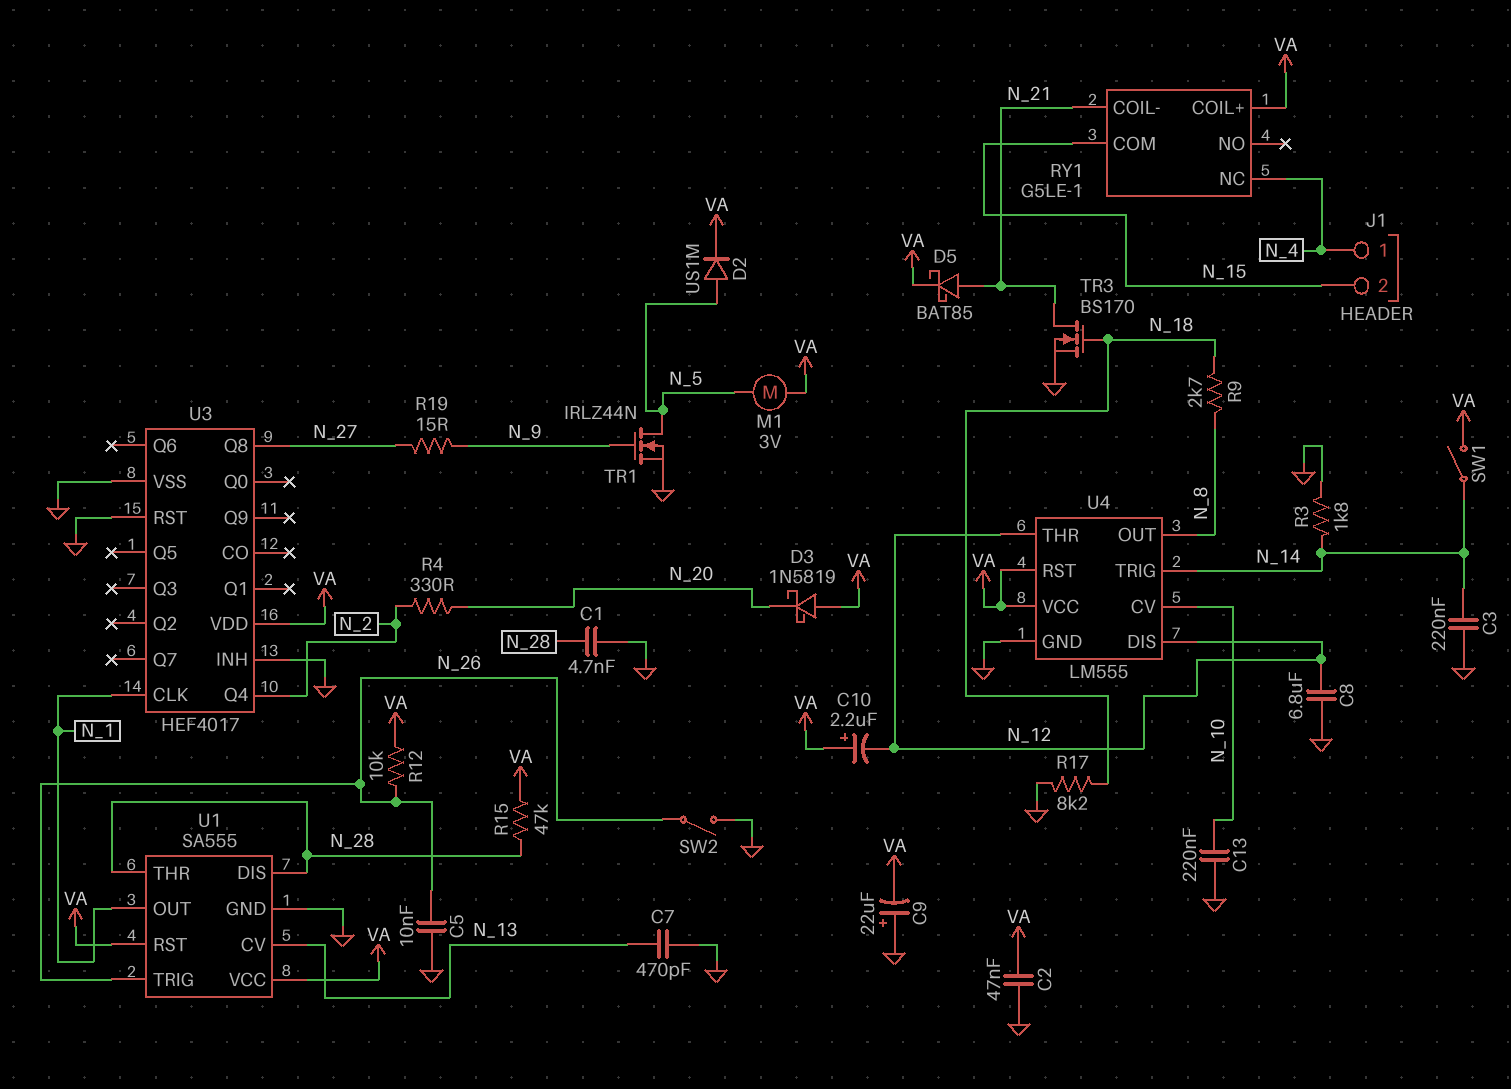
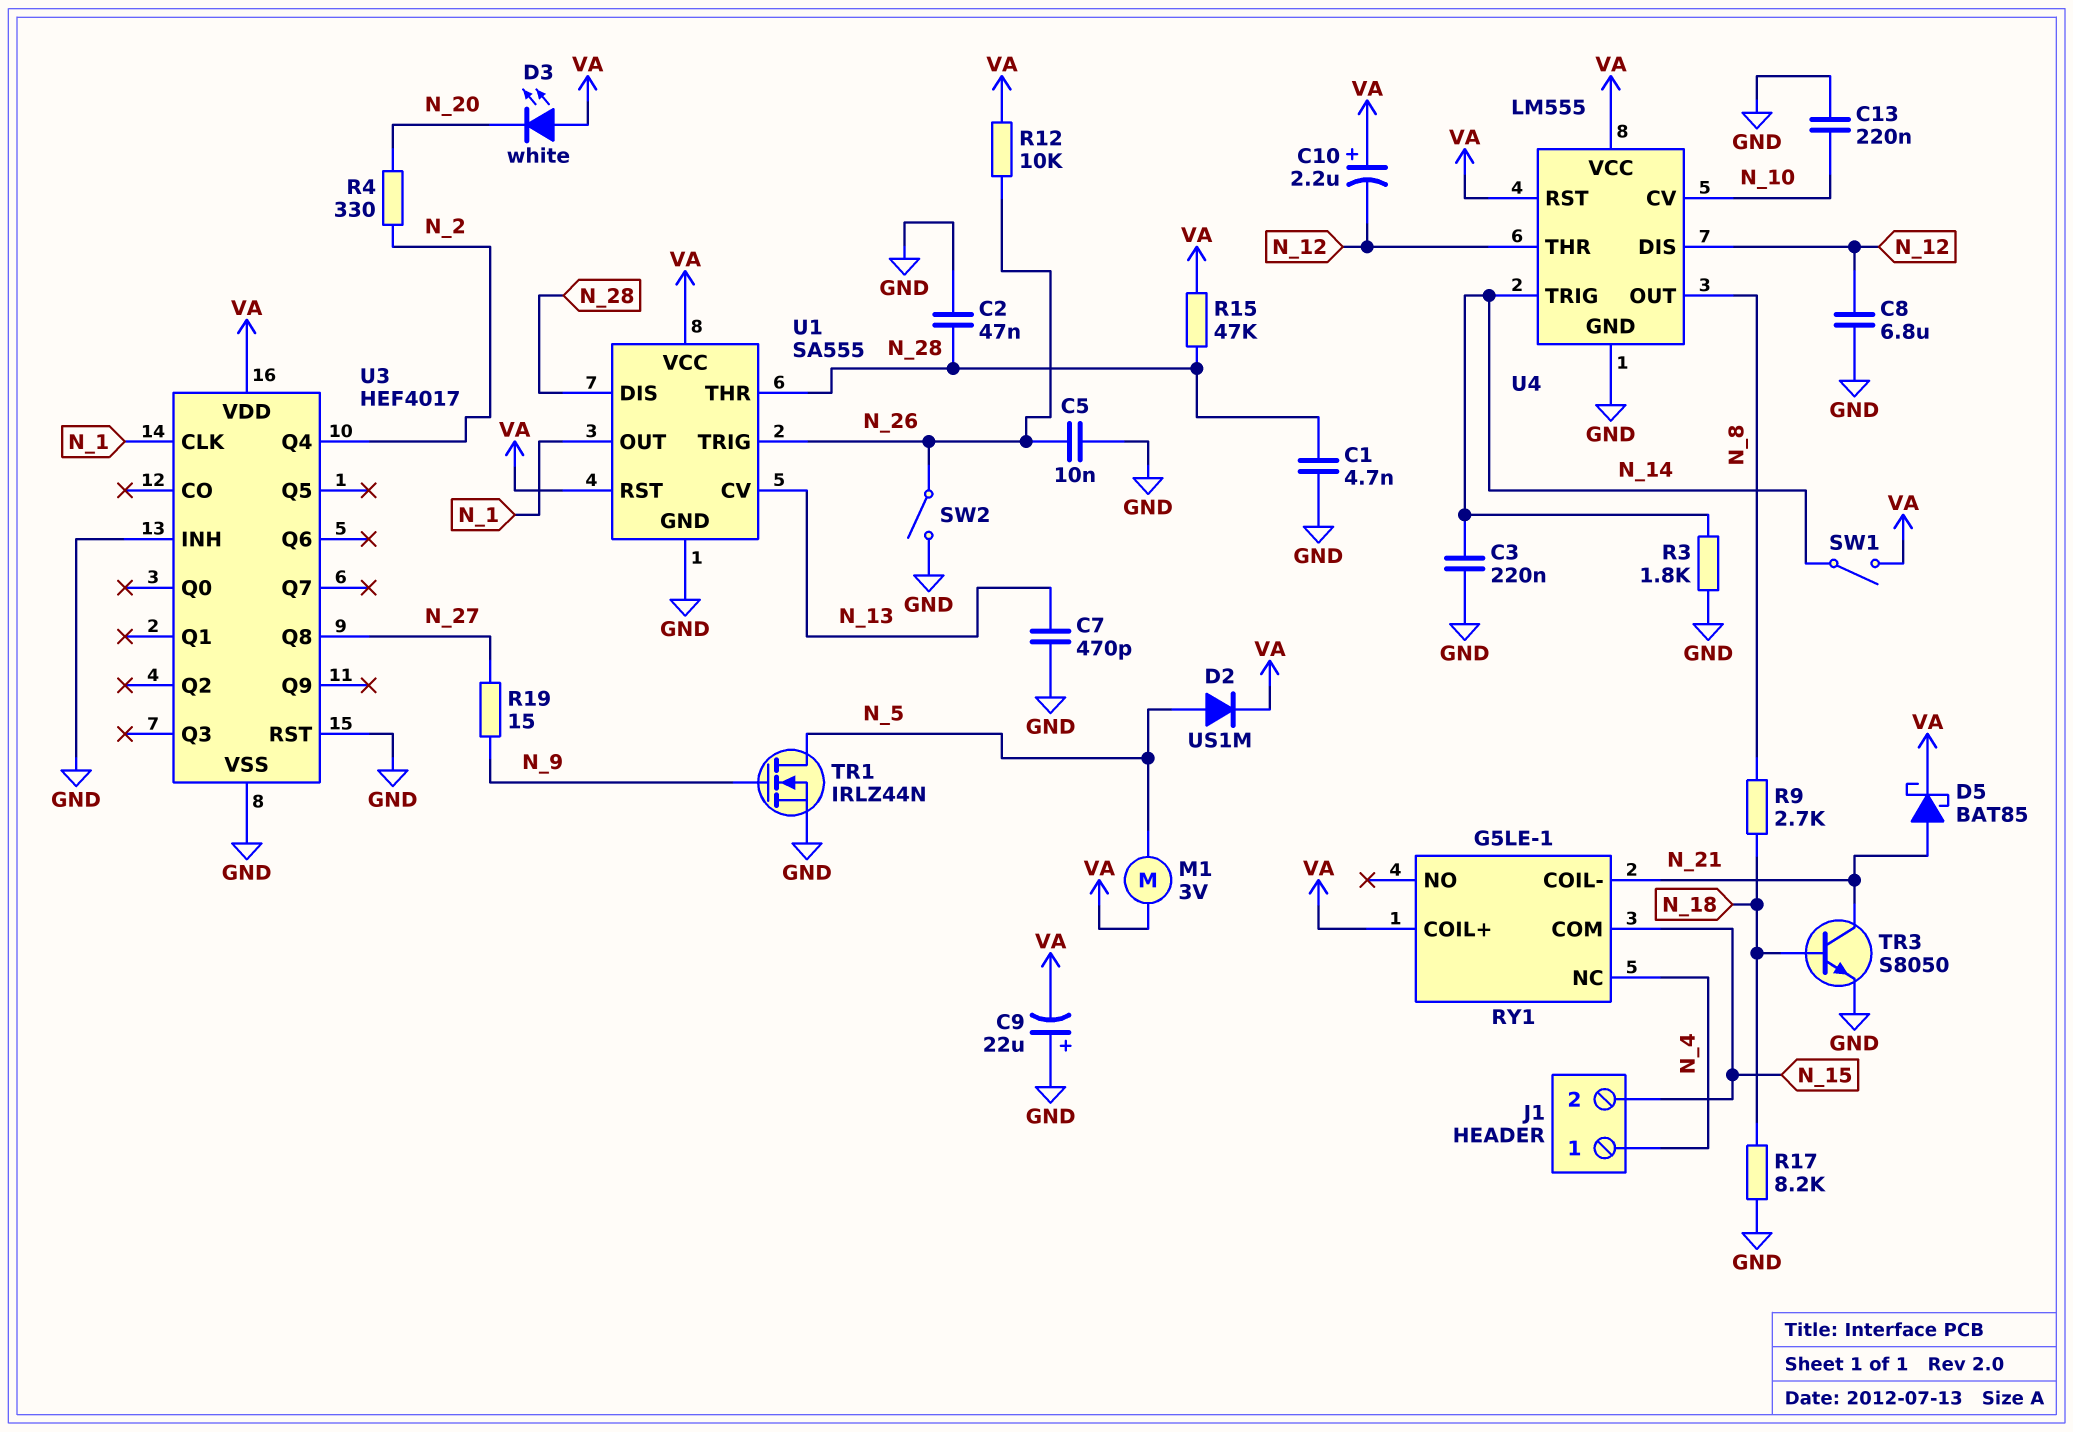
C2: 47nF (GND, VA) -> 47nF (GND, N_28)
D3: schottky 1N5819 (A VA, K N_20) -> LED white (A VA, K N_20)
TR3: NMOS BS170 (G N_18, D N_21, S GND) -> NPN S8050 (B N_18, C N_21, E GND)

